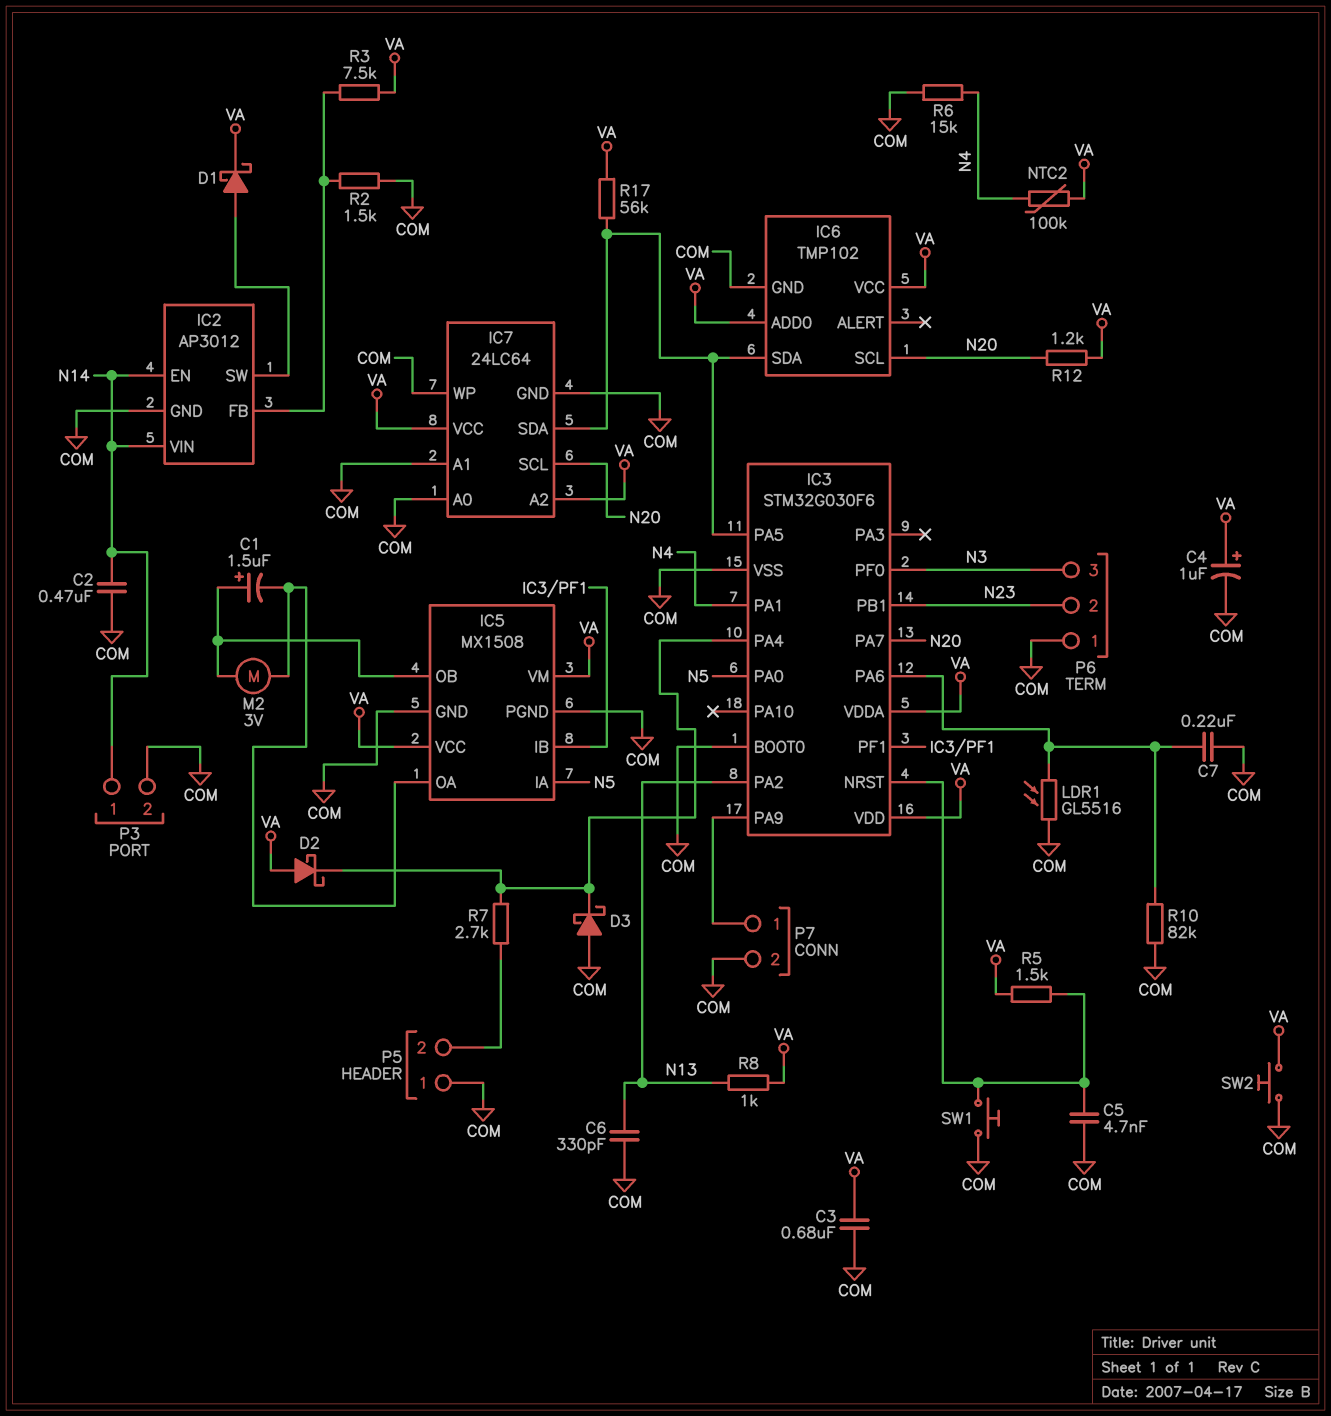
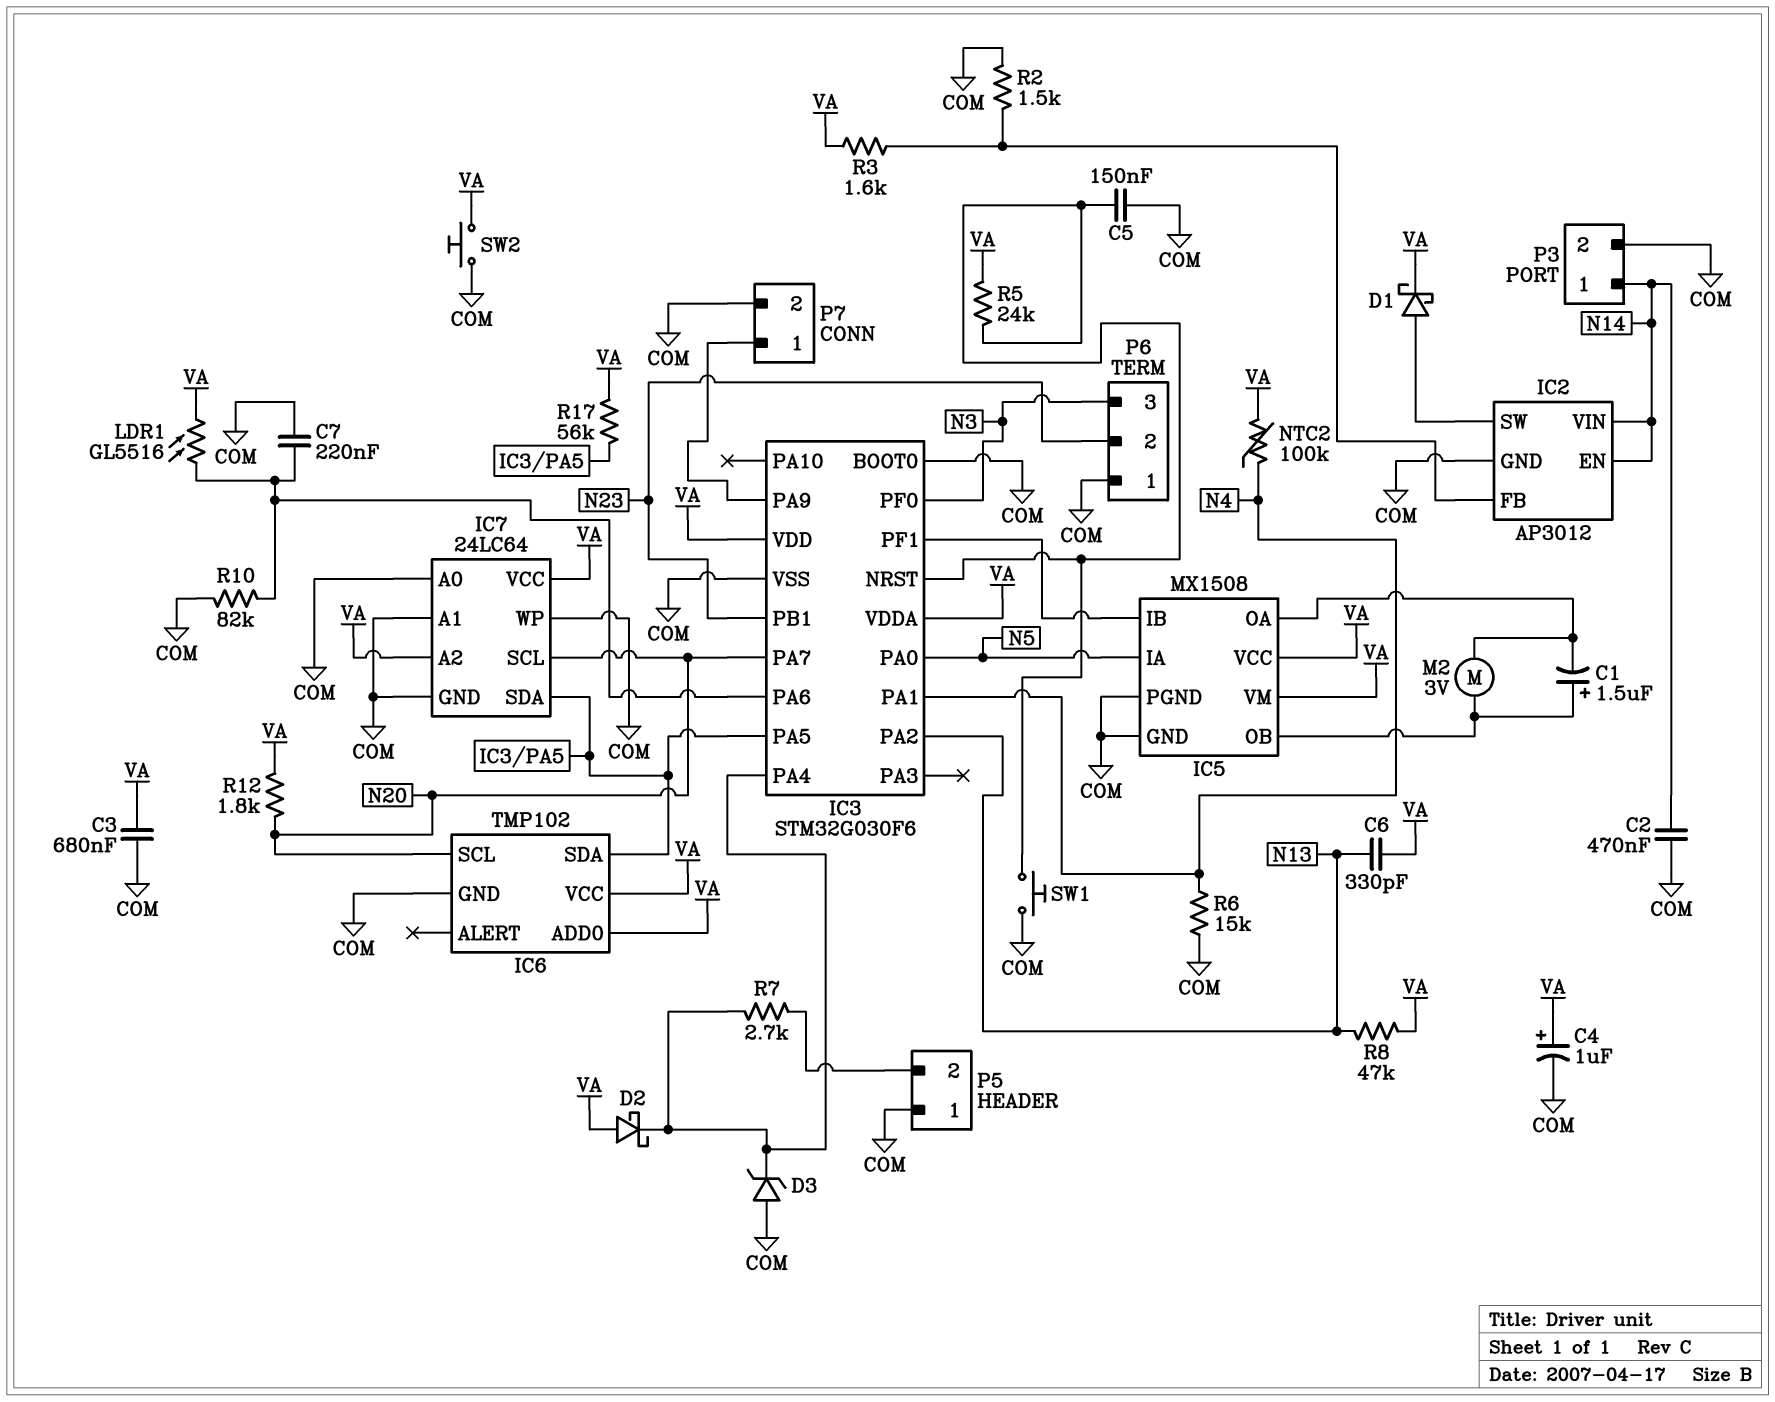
C5: 4.7nF (COM, IC3/NRST) -> 150nF (COM, IC3/NRST)
C6: 330pF (COM, N13) -> 330pF (N13, VA)
D3: schottky (A COM, K IC3/PA4) -> zener (A COM, K IC3/PA4)
LDR1: GL5516 (COM, IC3/PA6) -> GL5516 (IC3/PA6, VA)
R3: 7.5k (IC2/FB, VA) -> 1.6k (IC2/FB, VA)
R5: 1.5k (IC3/NRST, VA) -> 24k (IC3/NRST, VA)
R8: 1k (N13, VA) -> 47k (N13, VA)
R12: 1.2k (N20, VA) -> 1.8k (N20, VA)

